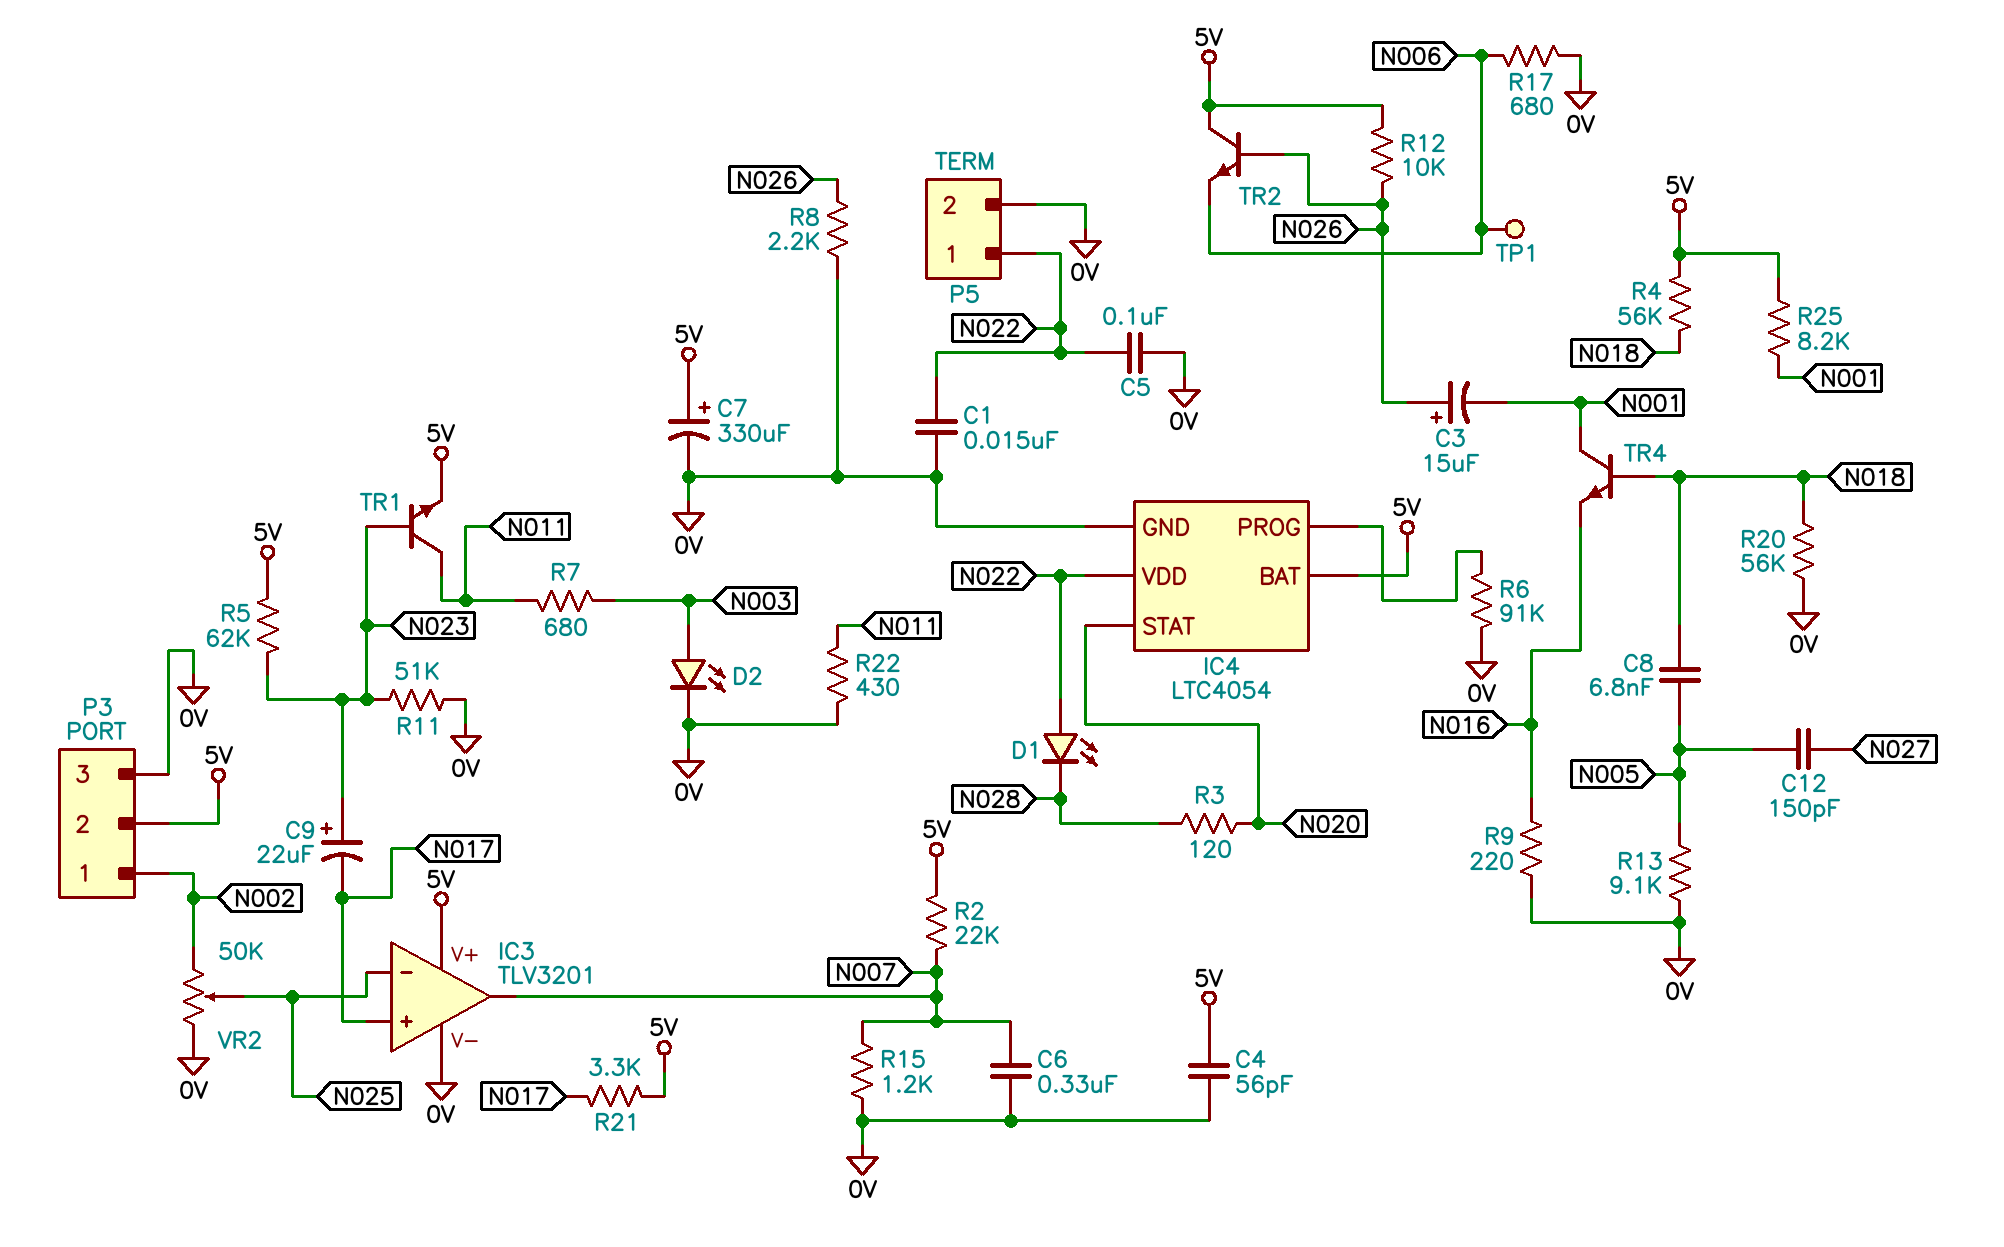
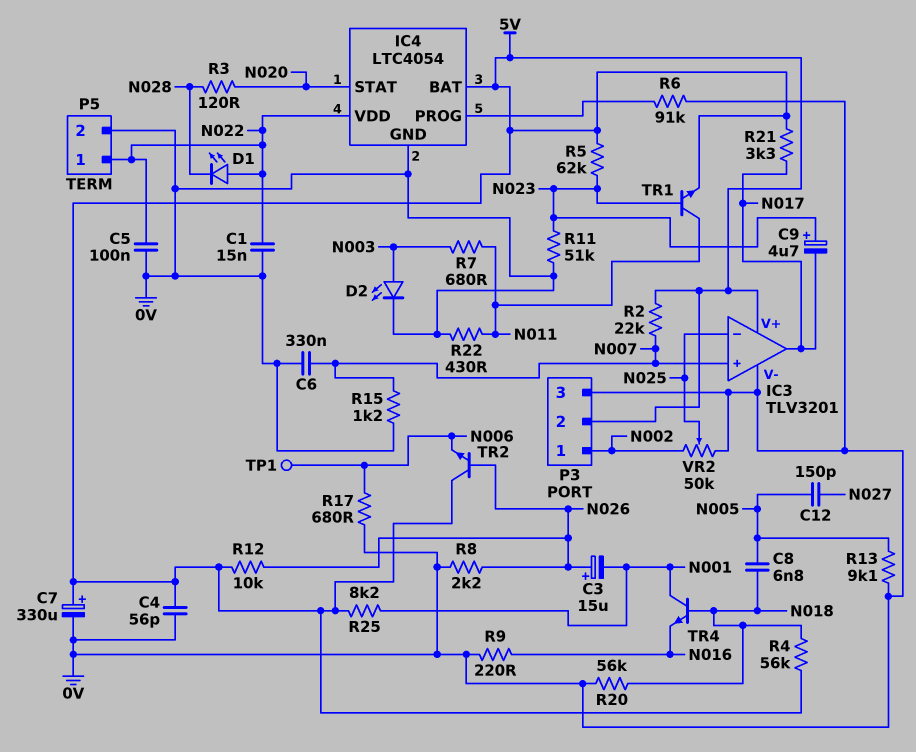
C9: 22uF (plus N023, minus N017) -> 4.7uF (plus N023, minus N017)
IC3 pin in+: N017 -> N007
IC3 pin out: N007 -> N017

